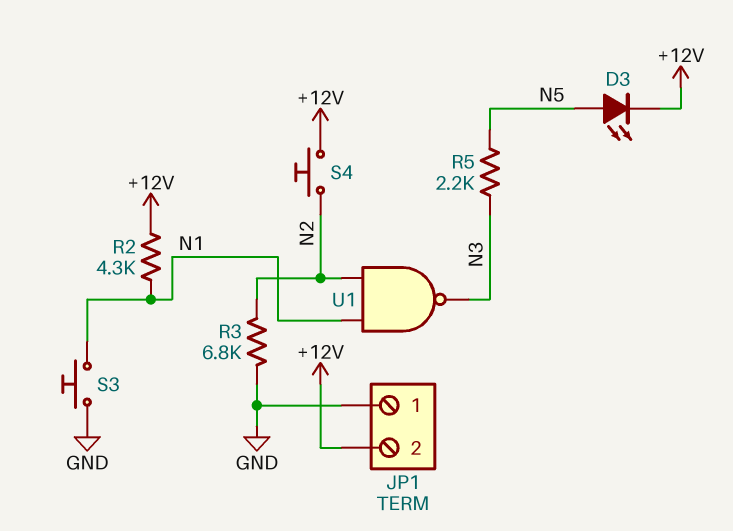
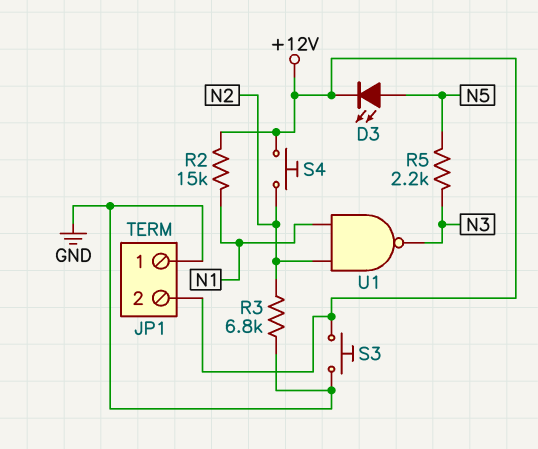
R2: 4.3k (+12V, N1) -> 15k (+12V, N1)
S3: button (GND, N1) -> button (+12V, GND)

